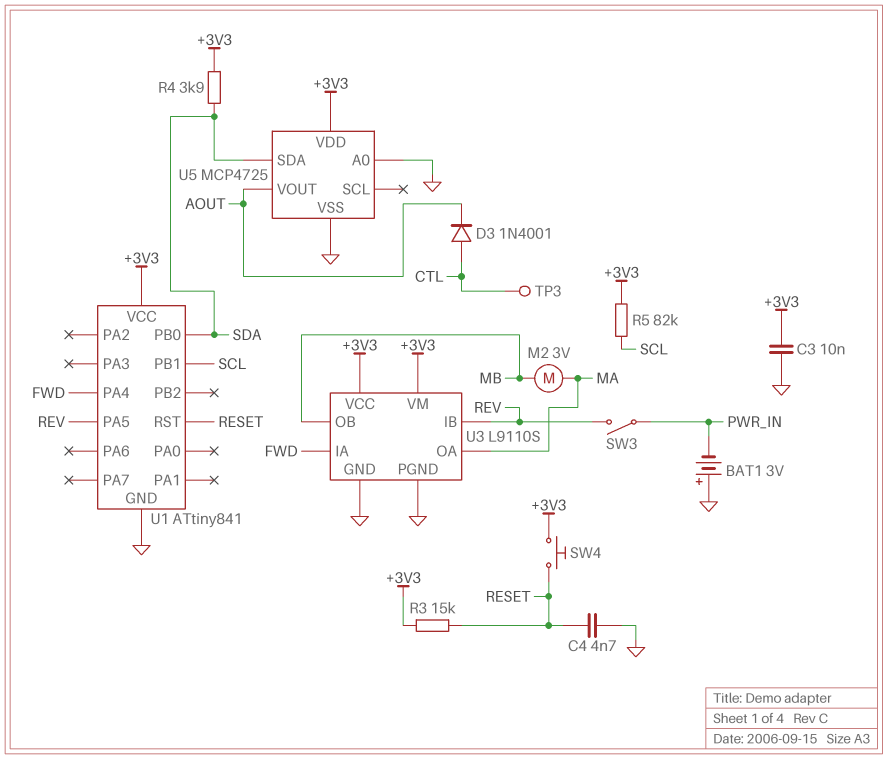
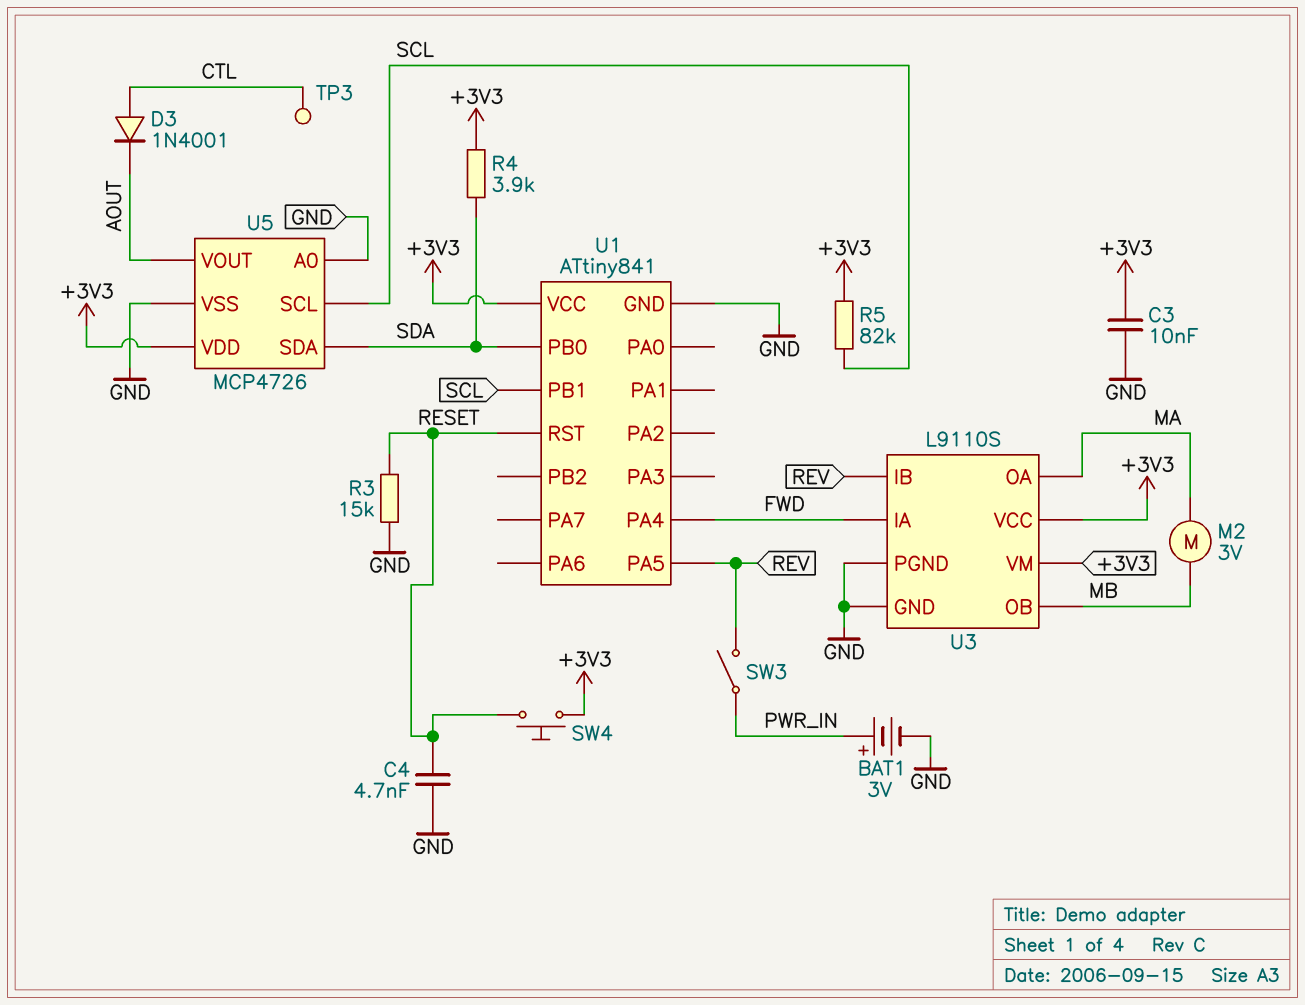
BAT1: 3V (plus GND, minus PWR_IN) -> 3V (plus PWR_IN, minus GND)
R3: 15k (+3V3, RESET) -> 15k (GND, RESET)
U5: MCP4725 -> MCP4726
U5 pin SCL: none -> SCL

